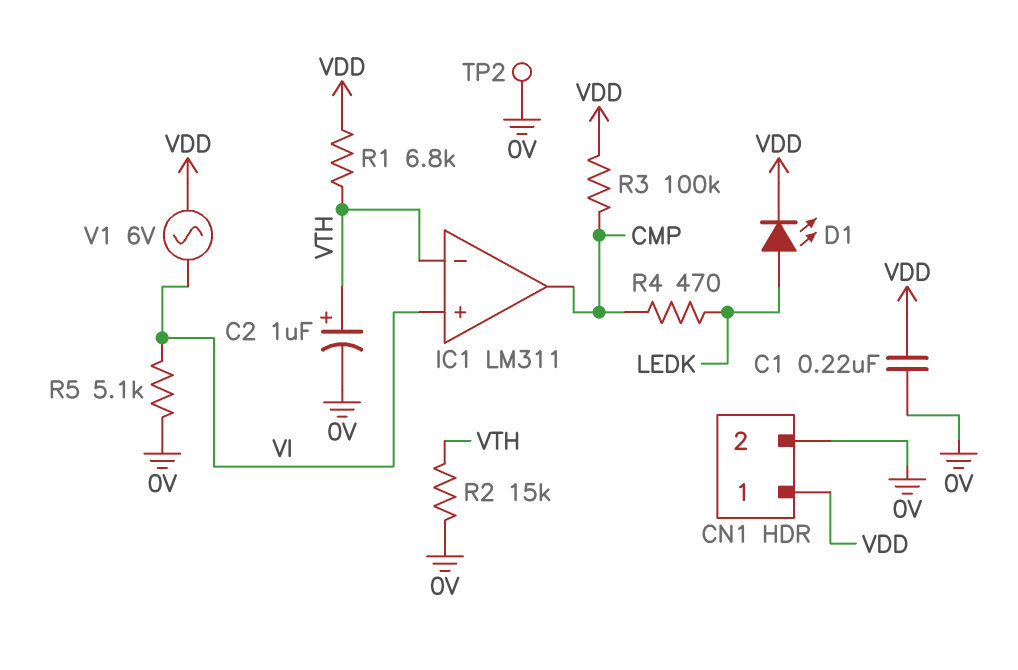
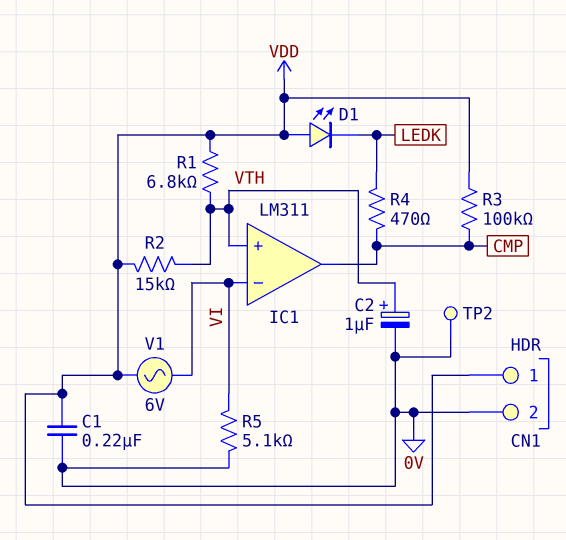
D1: LED (A LEDK, K VDD) -> LED (A VDD, K LEDK)
IC1 pin in+: VI -> VTH
IC1 pin in-: VTH -> VI
R2: 15k (0V, VTH) -> 15k (VDD, VTH)

